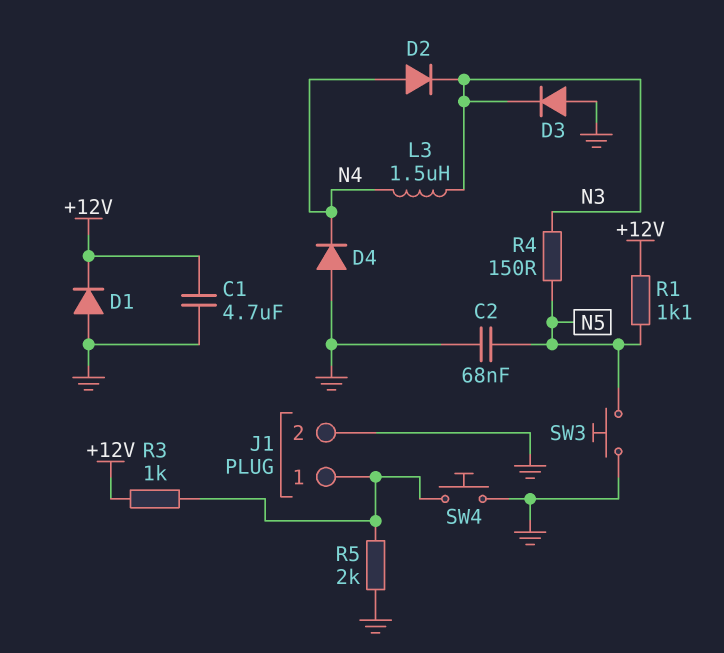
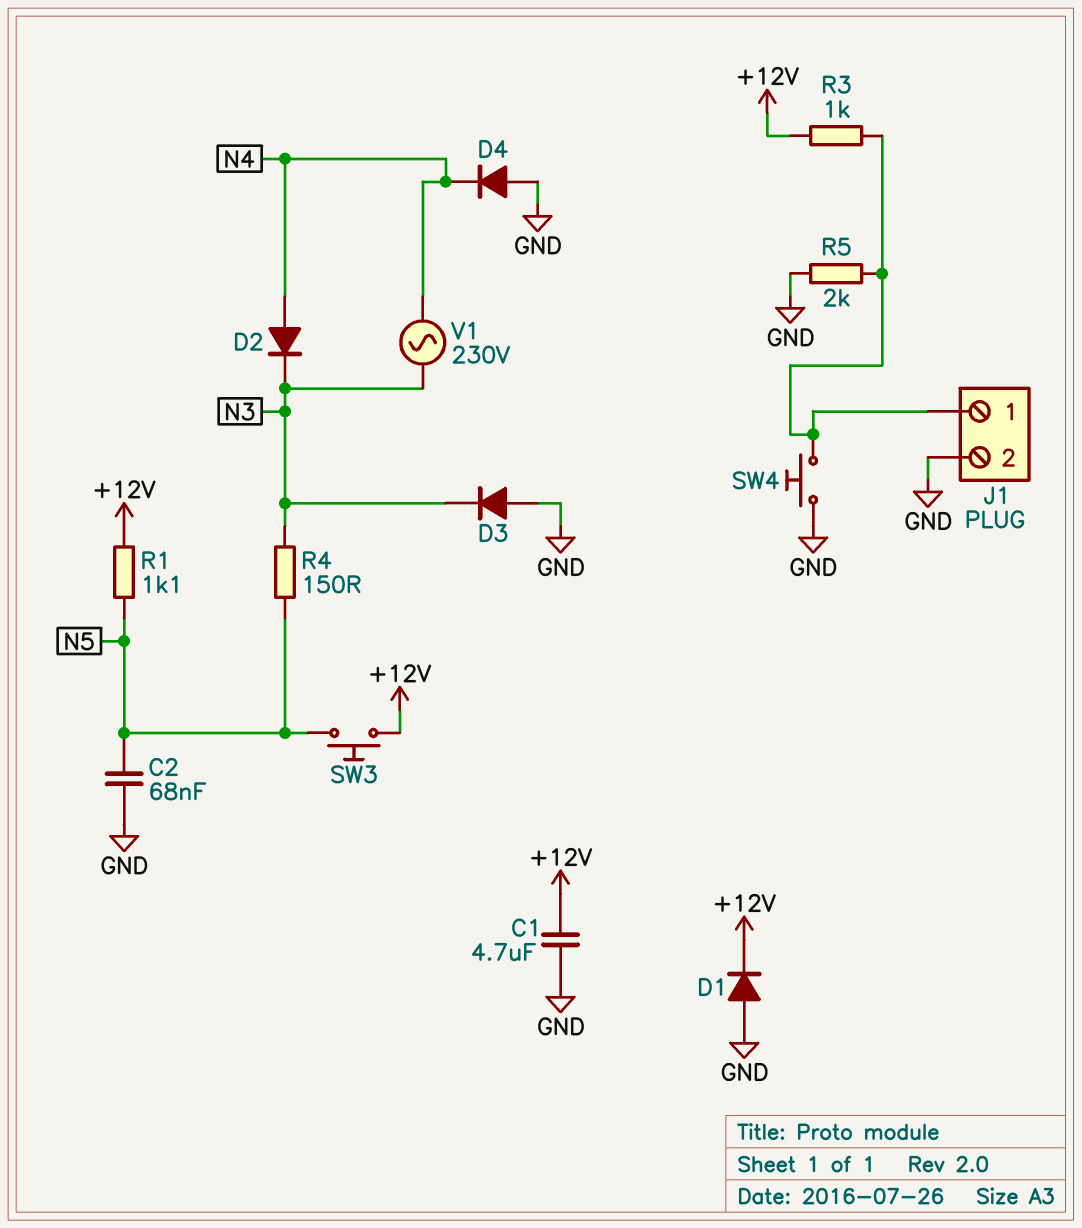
L3: 1.5uH (N3, N4) -> none
SW3: button (GND, N5) -> button (+12V, N5)
V1: none -> AC 230V (N3, N4)

